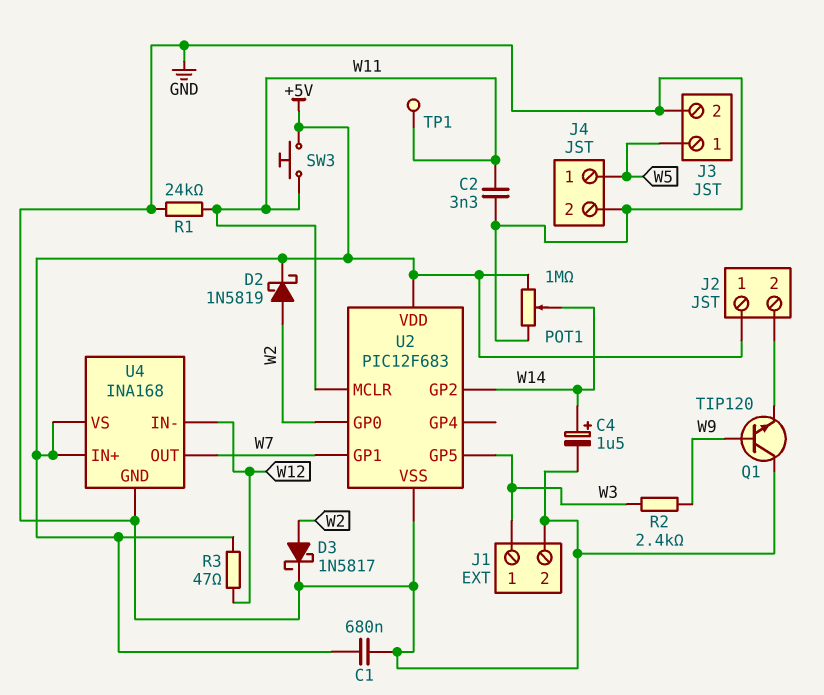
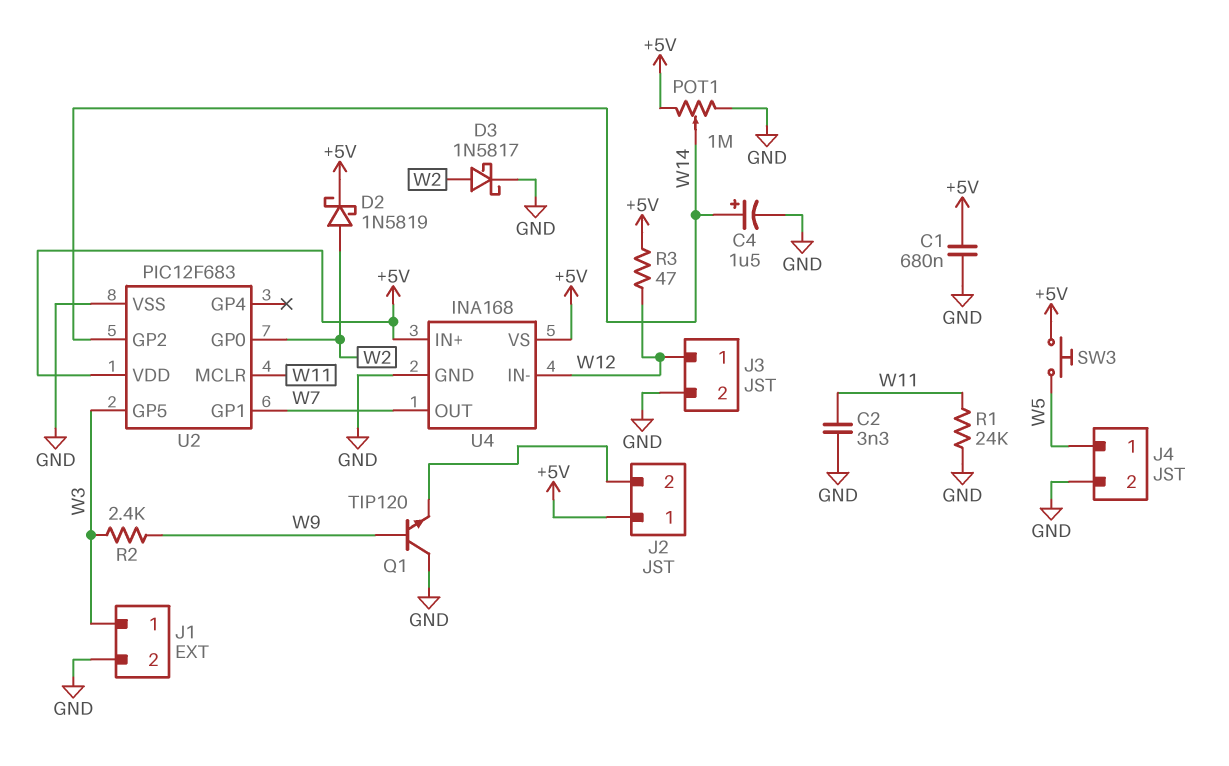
J3 pin 1: W5 -> W12
SW3: button (+5V, W11) -> button (+5V, W5)
TP1: test point (W11) -> none

